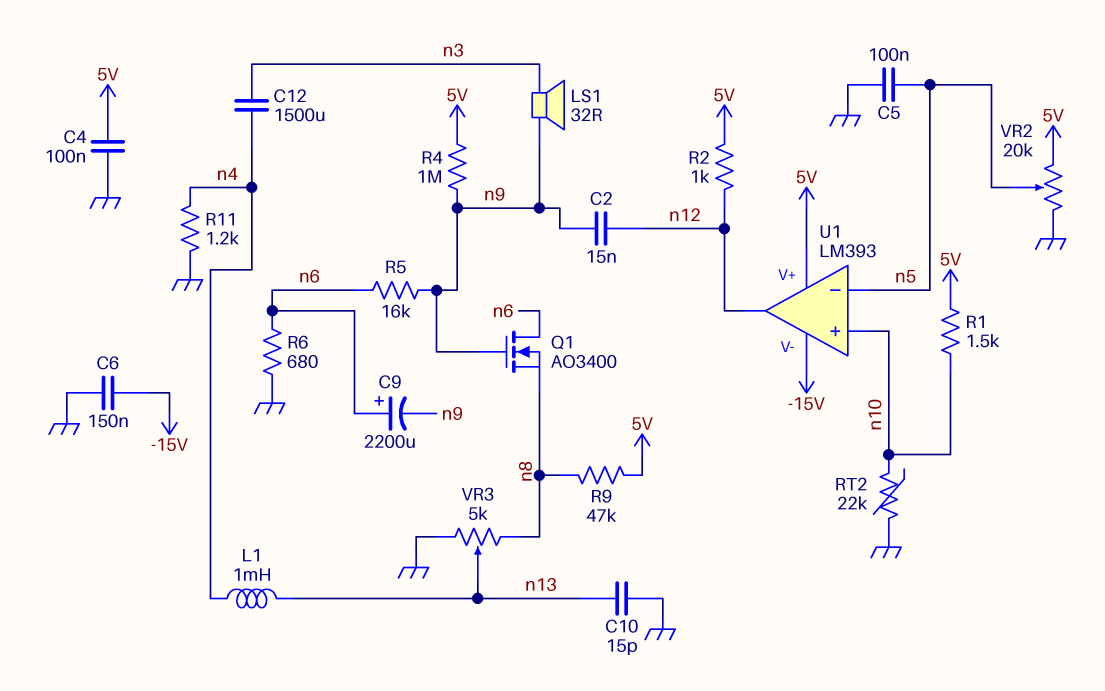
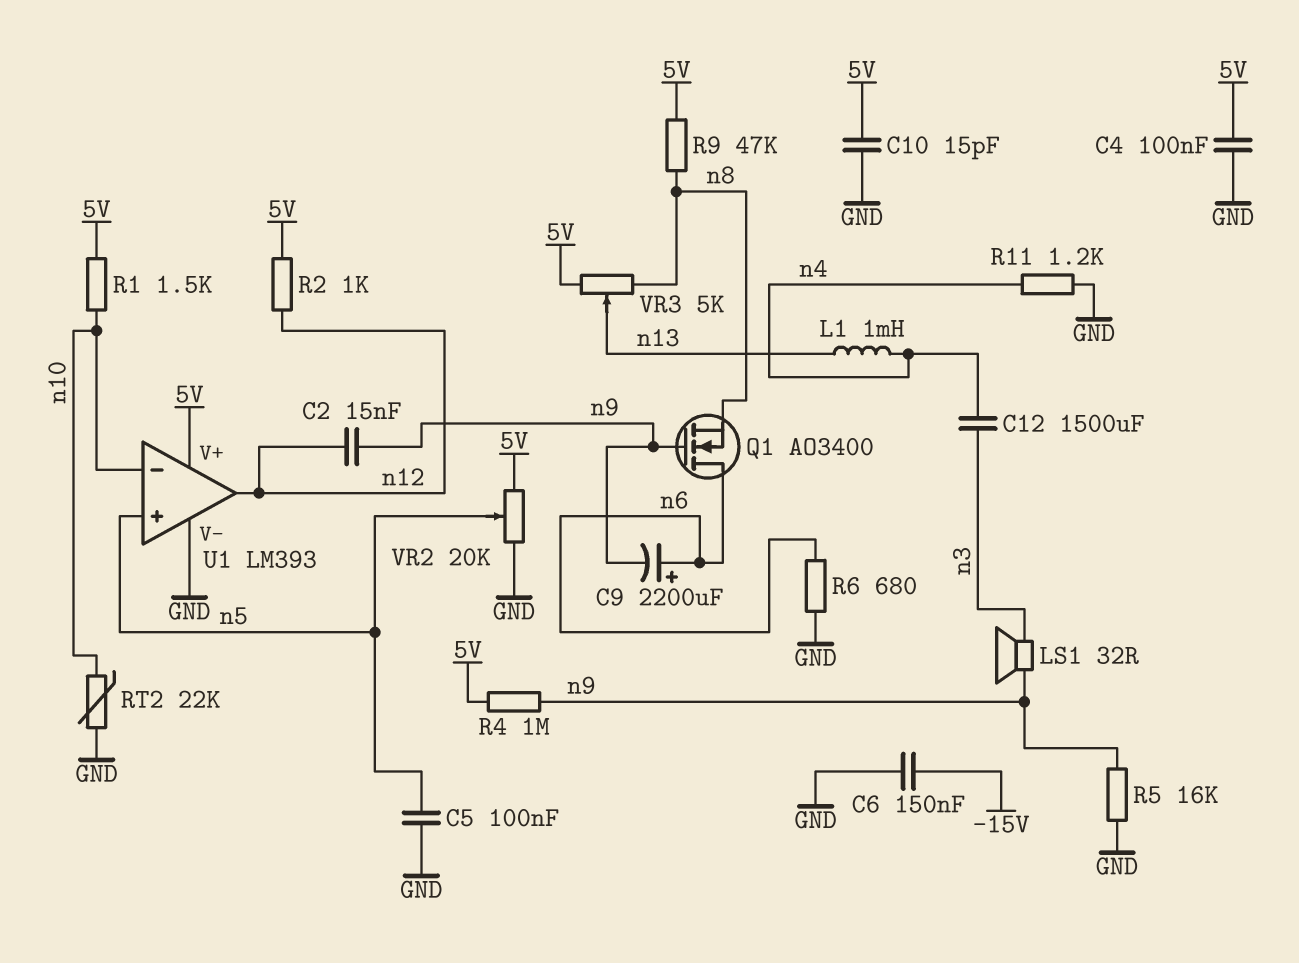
C10: 15pF (GND, n13) -> 15pF (5V, GND)
R5: 16k (n6, n9) -> 16k (GND, n9)
U1 pin V-: -15V -> GND
U1 pin in+: n10 -> n5
U1 pin in-: n5 -> n10
VR3: 5k (GND, n8, wiper n13) -> 5k (5V, n8, wiper n13)

